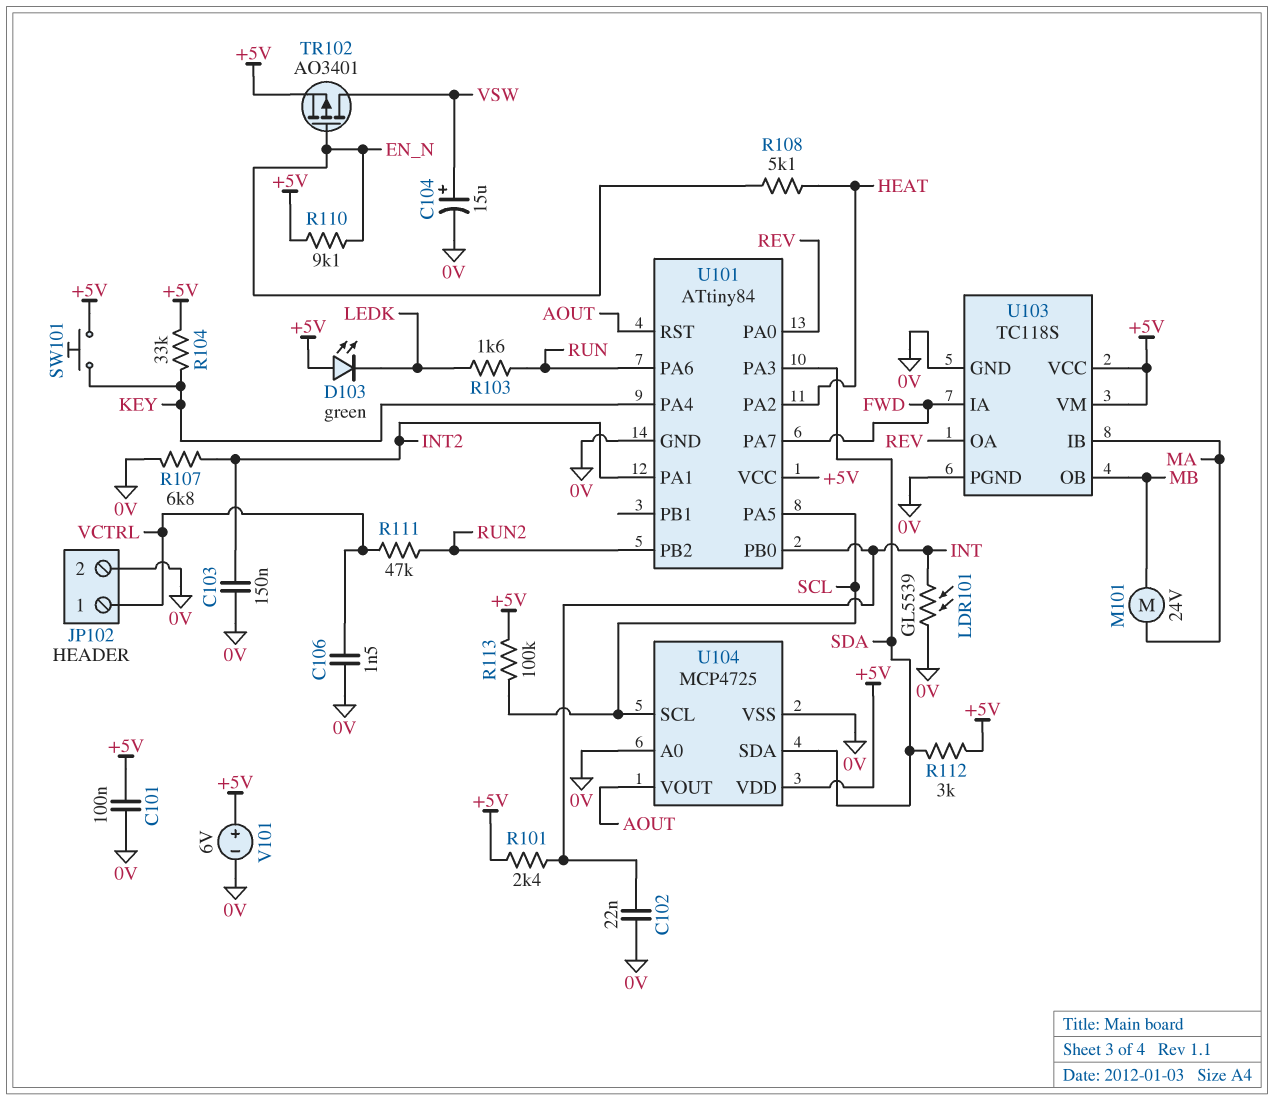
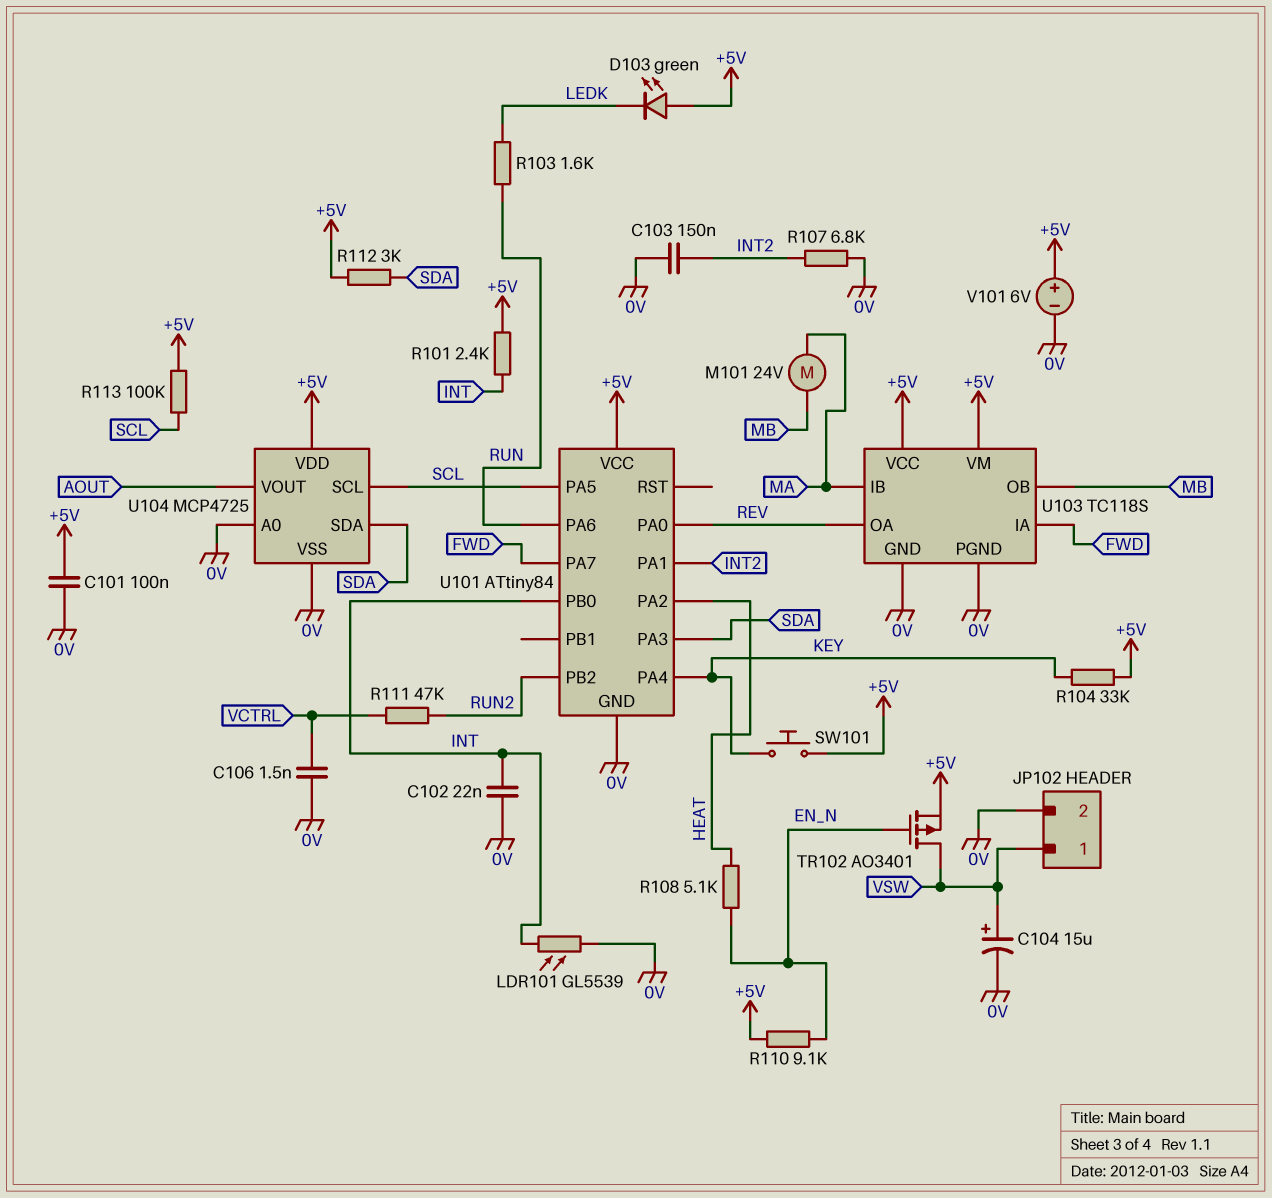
JP102 pin 1: VCTRL -> VSW
U101 pin RST: AOUT -> none

